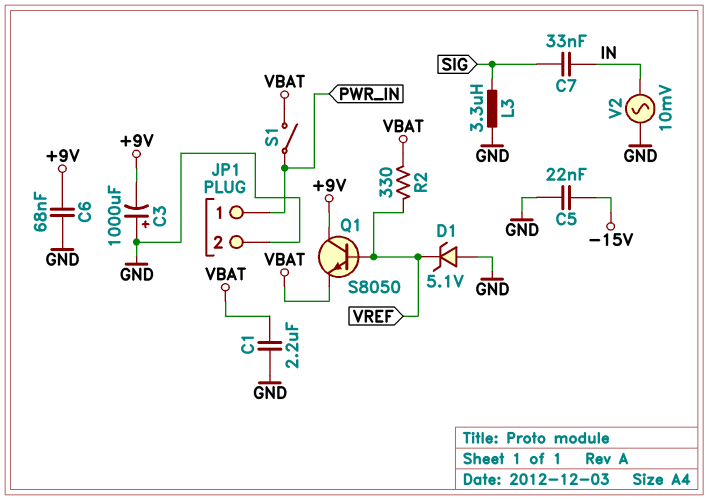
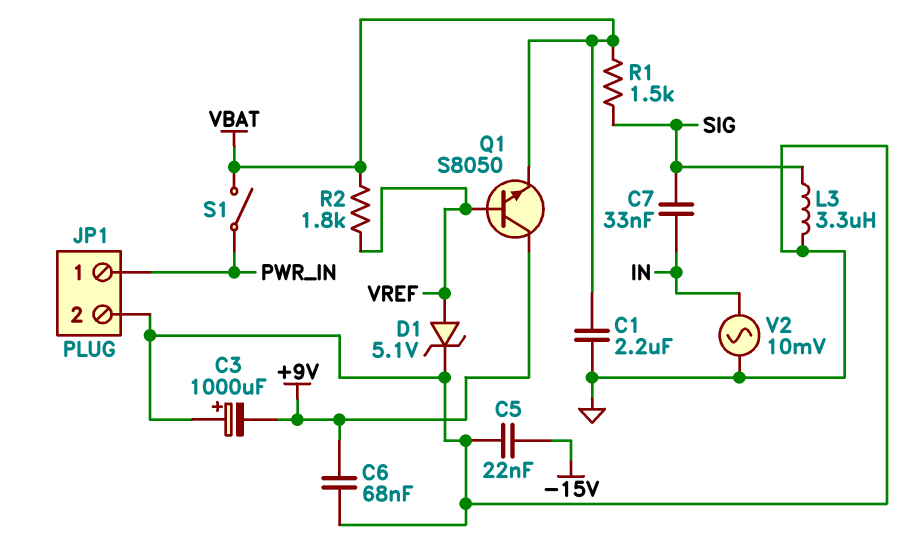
D1: zener 5.1V (A GND, K VREF) -> zener 5.1V (A VREF, K GND)
R1: none -> 1.5k (SIG, VBAT)
R2: 330 (VBAT, VREF) -> 1.8k (VBAT, VREF)

